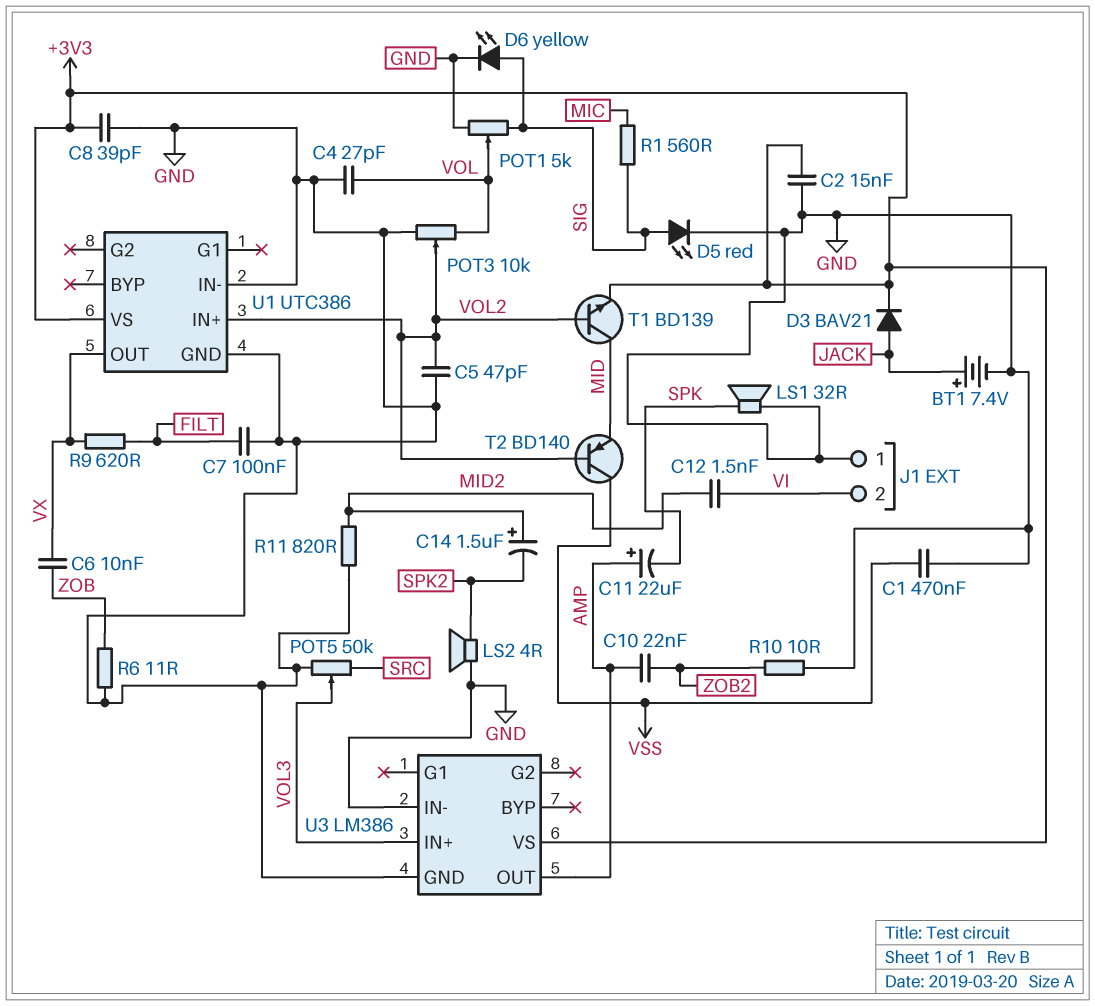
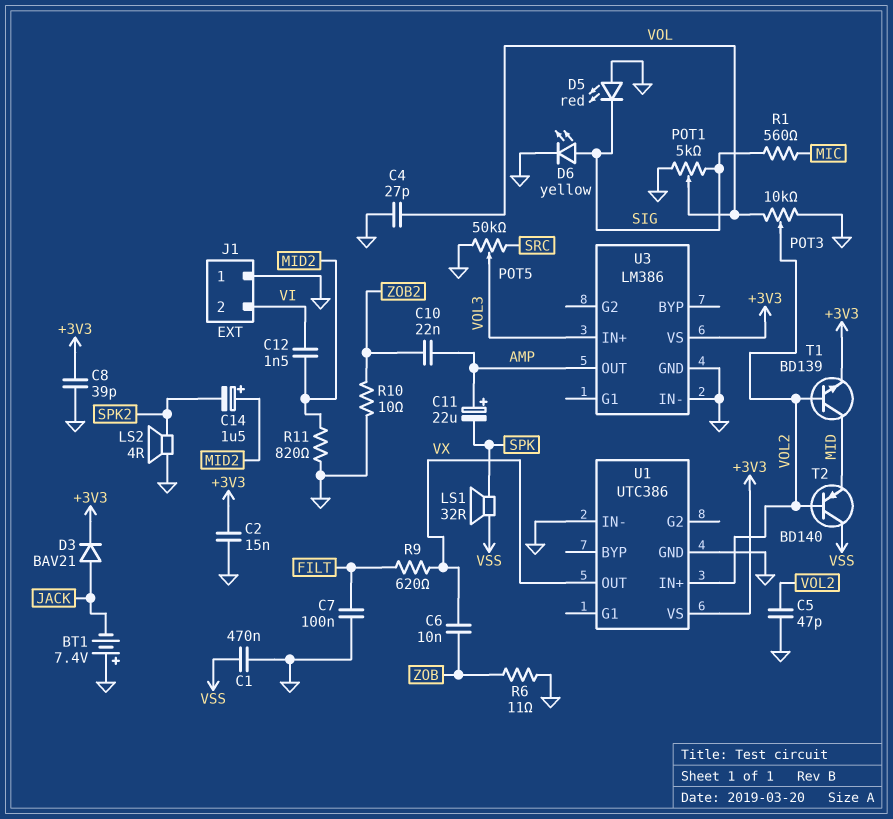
BT1: 7.4V (plus JACK, minus GND) -> 7.4V (plus GND, minus JACK)
D5: LED red (A SIG, K GND) -> LED red (A GND, K SIG)
LS1: speaker 32R (GND, SPK) -> speaker 32R (SPK, VSS)

